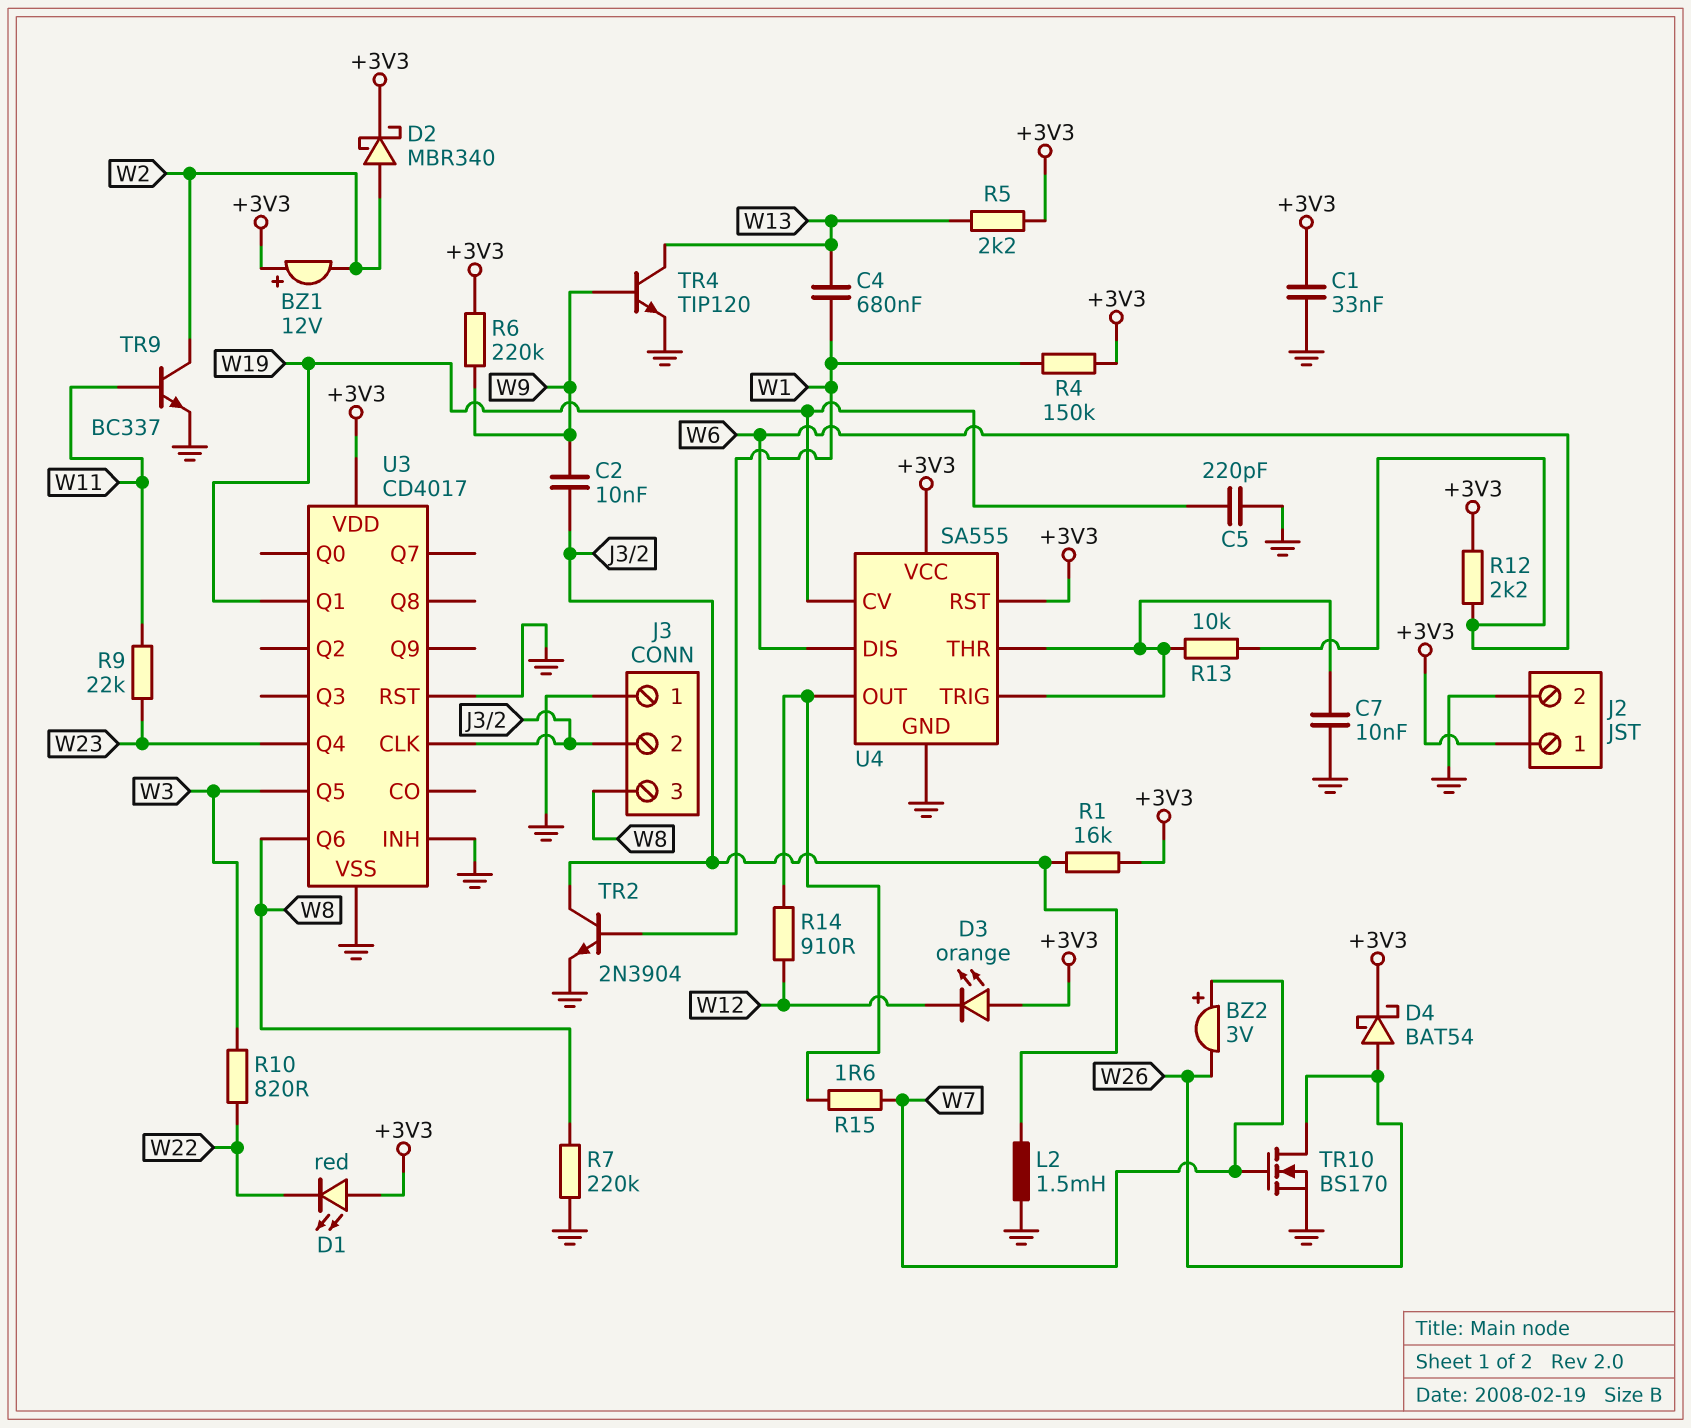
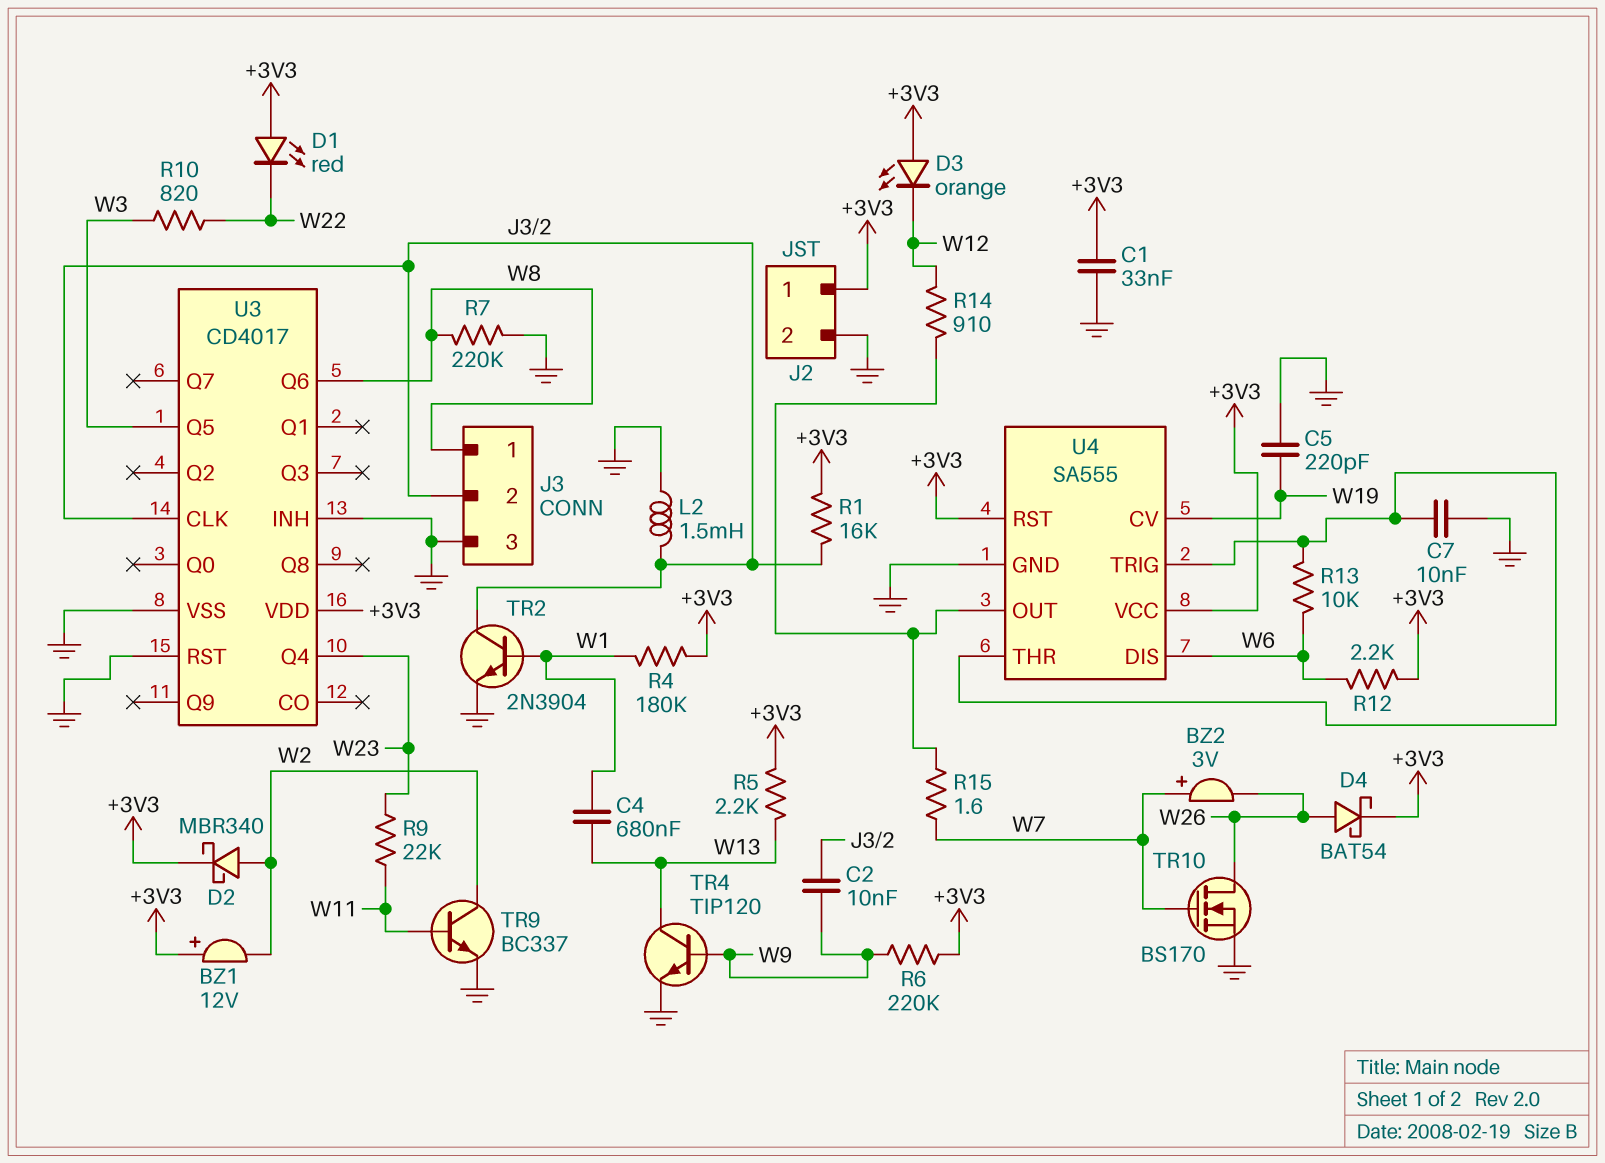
J3 pin 1: GND -> W8
J3 pin 3: W8 -> GND
R4: 150k (+3V3, W1) -> 180k (+3V3, W1)
U3 pin Q1: W19 -> none

